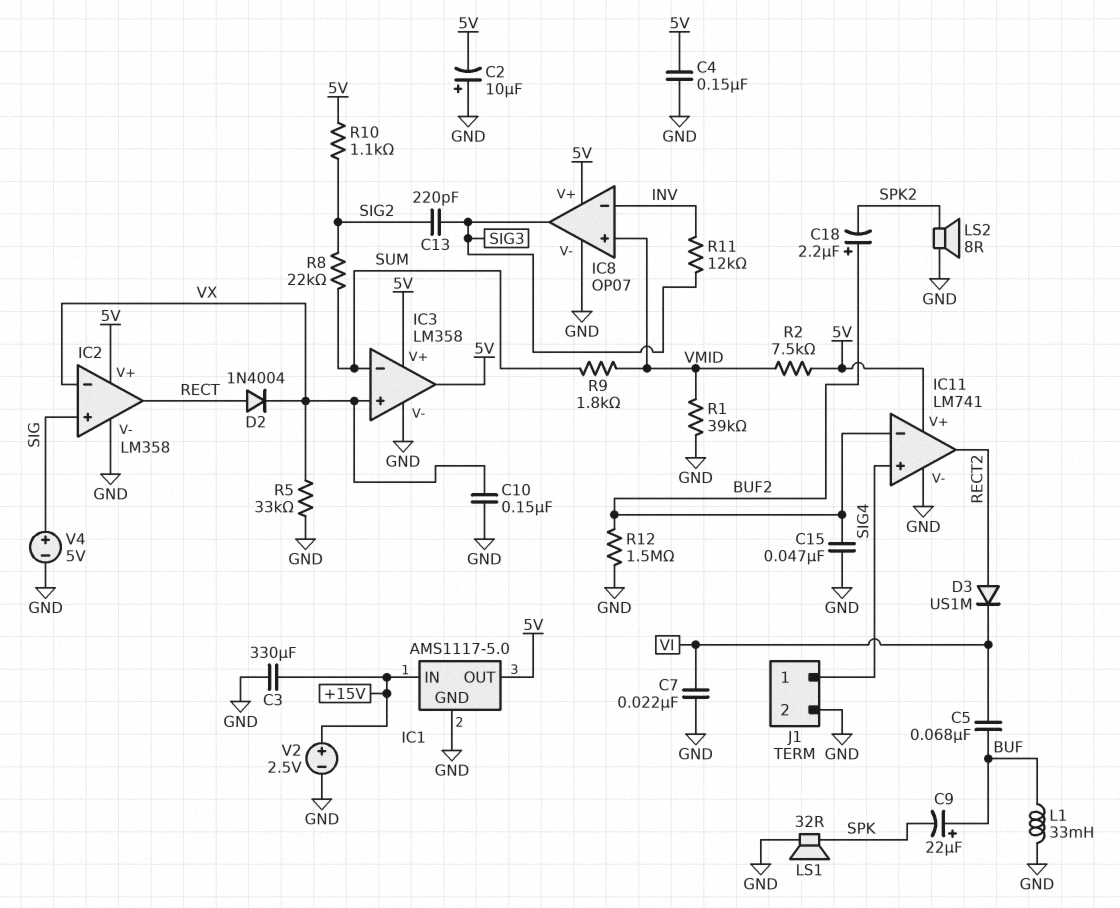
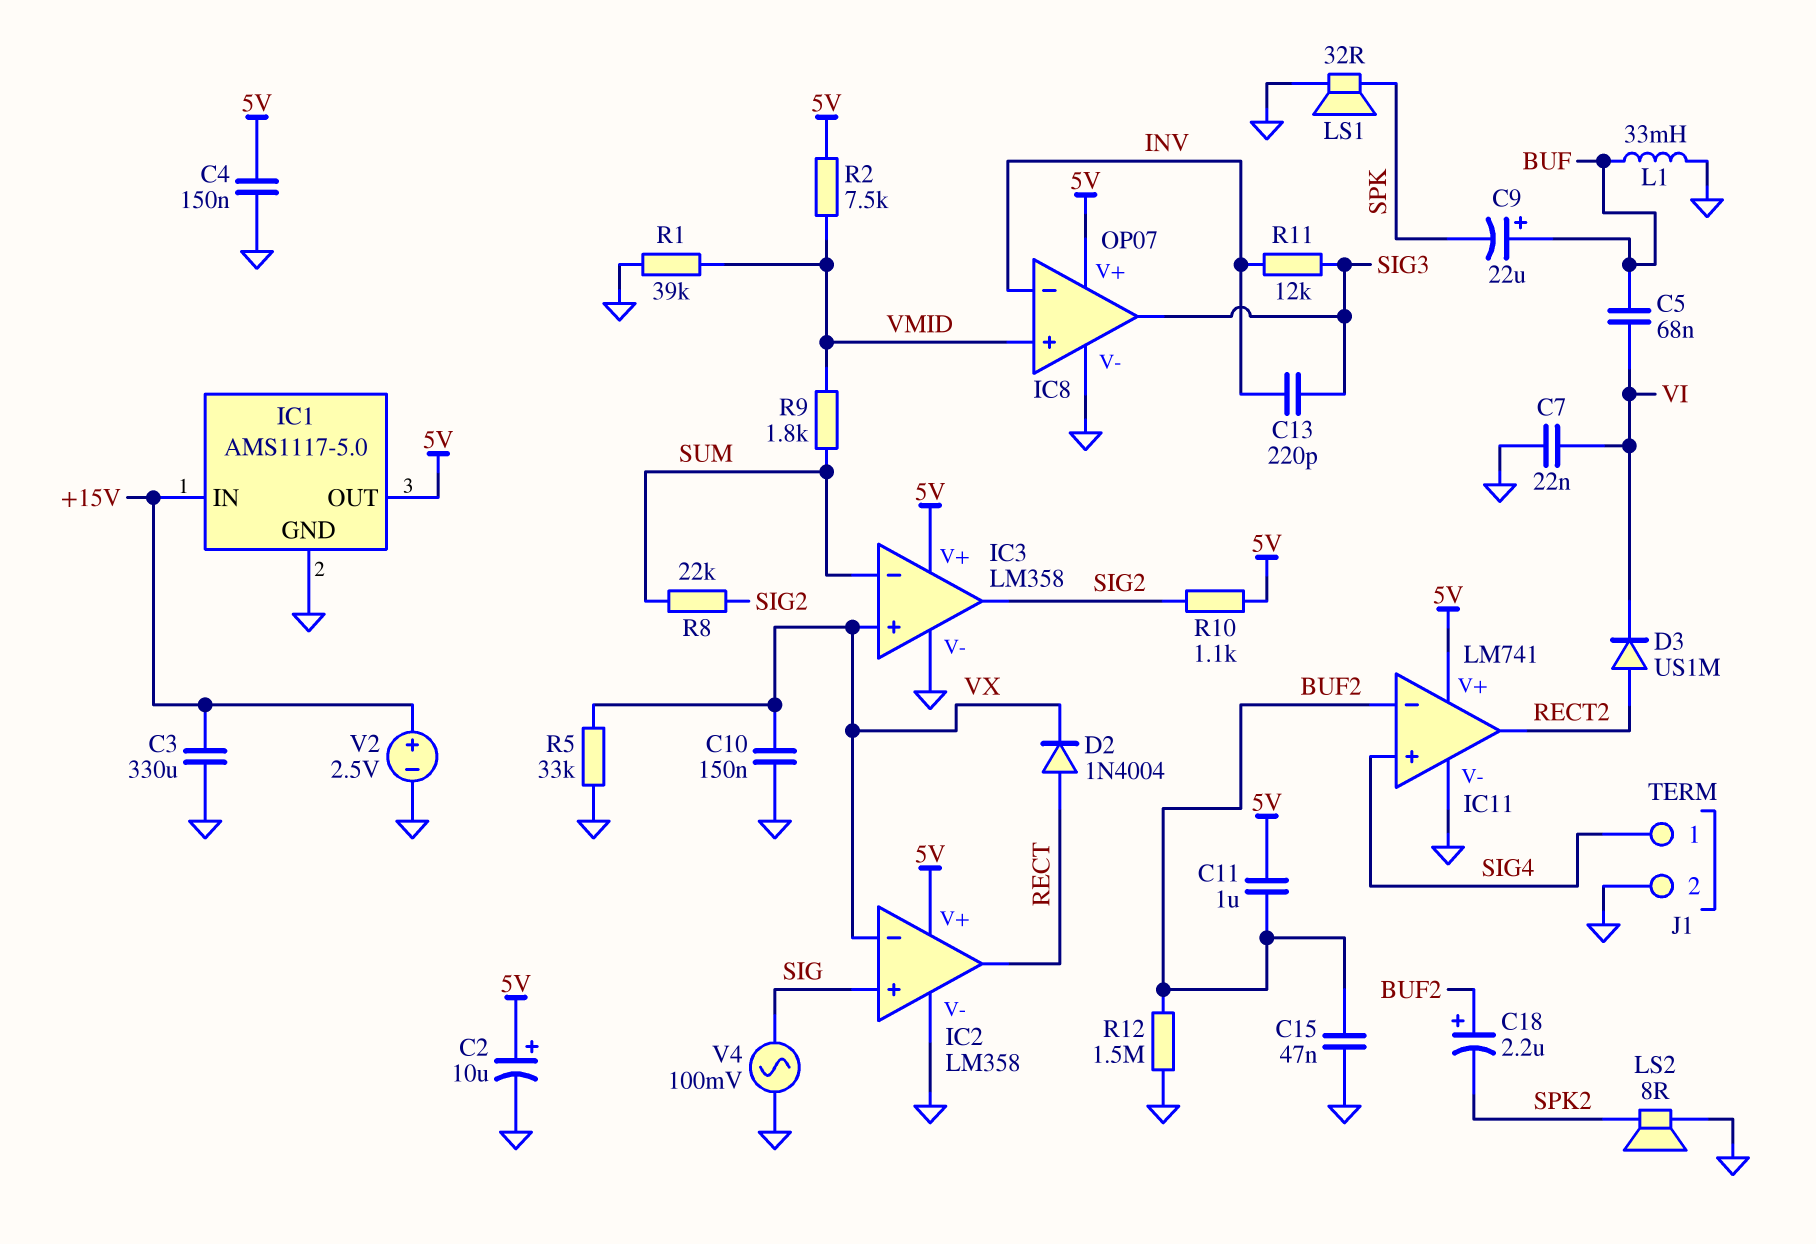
C2: 10uF (plus GND, minus 5V) -> 10uF (plus 5V, minus GND)
C11: none -> 1uF (5V, BUF2)
C13: 220pF (SIG2, SIG3) -> 220pF (INV, SIG3)
IC3 pin out: 5V -> SIG2
V4: 5V (plus SIG, minus GND) -> AC 100mV (GND, SIG)

